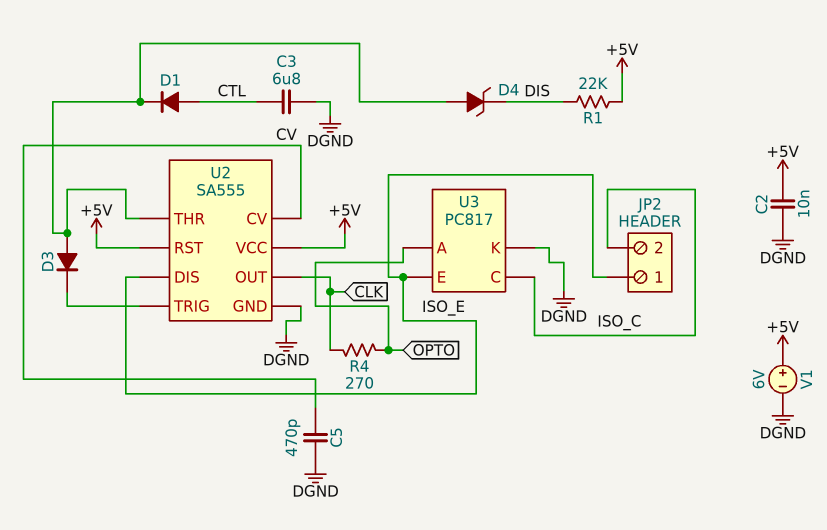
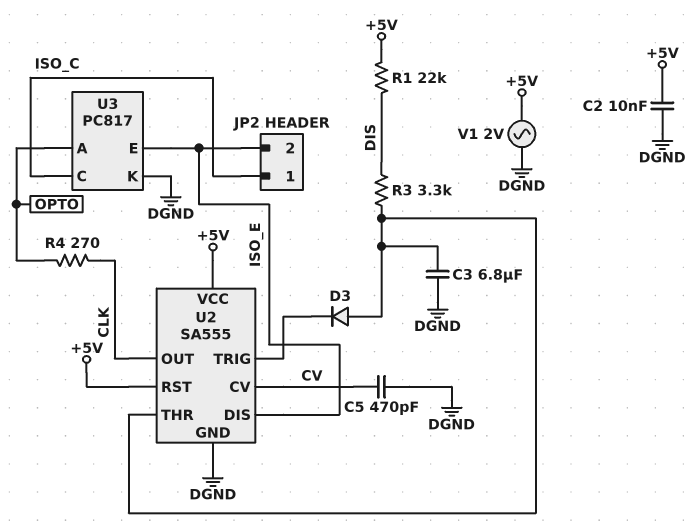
C3: 6.8uF (CTL, DGND) -> 6.8uF (DGND, U2/THR)
D1: diode (A CTL, K U2/THR) -> none
D4: zener (A U2/THR, K DIS) -> none
JP2 pin 1: ISO_E -> ISO_C
JP2 pin 2: ISO_C -> ISO_E
R3: none -> 3.3k (DIS, U2/THR)
V1: 6V (plus +5V, minus DGND) -> AC 2V (+5V, DGND)

